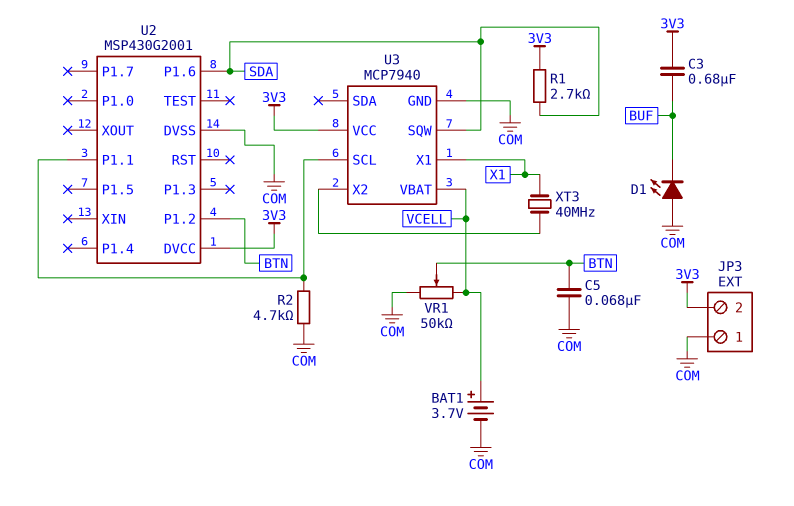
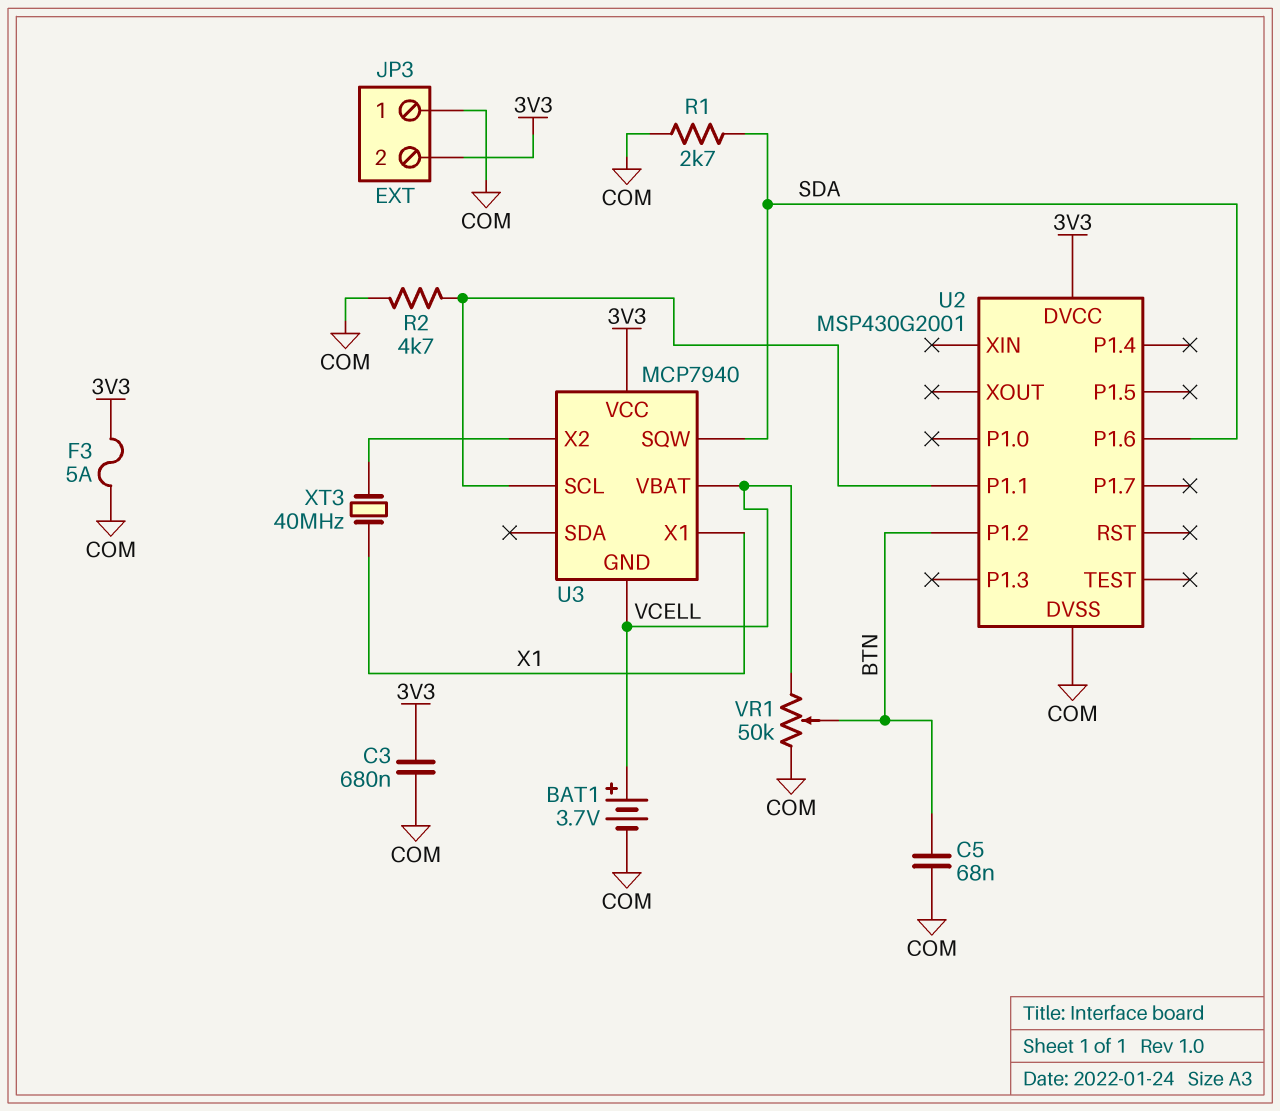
C3: 680nF (3V3, BUF) -> 680nF (3V3, COM)
D1: LED (A COM, K BUF) -> none
F3: none -> 5A (3V3, COM)
R1: 2.7k (3V3, SDA) -> 2.7k (COM, SDA)
U3 pin GND: COM -> VCELL

